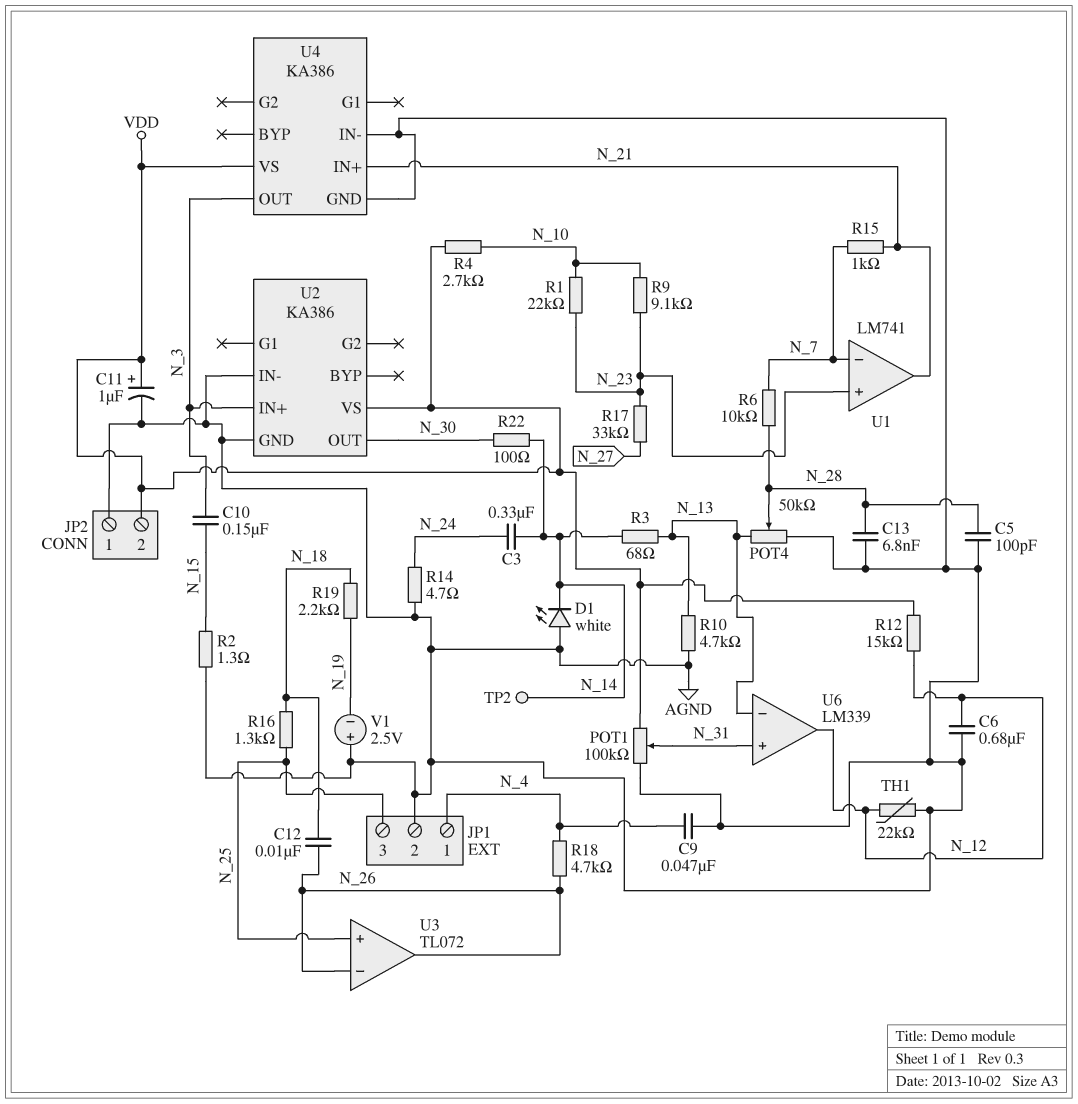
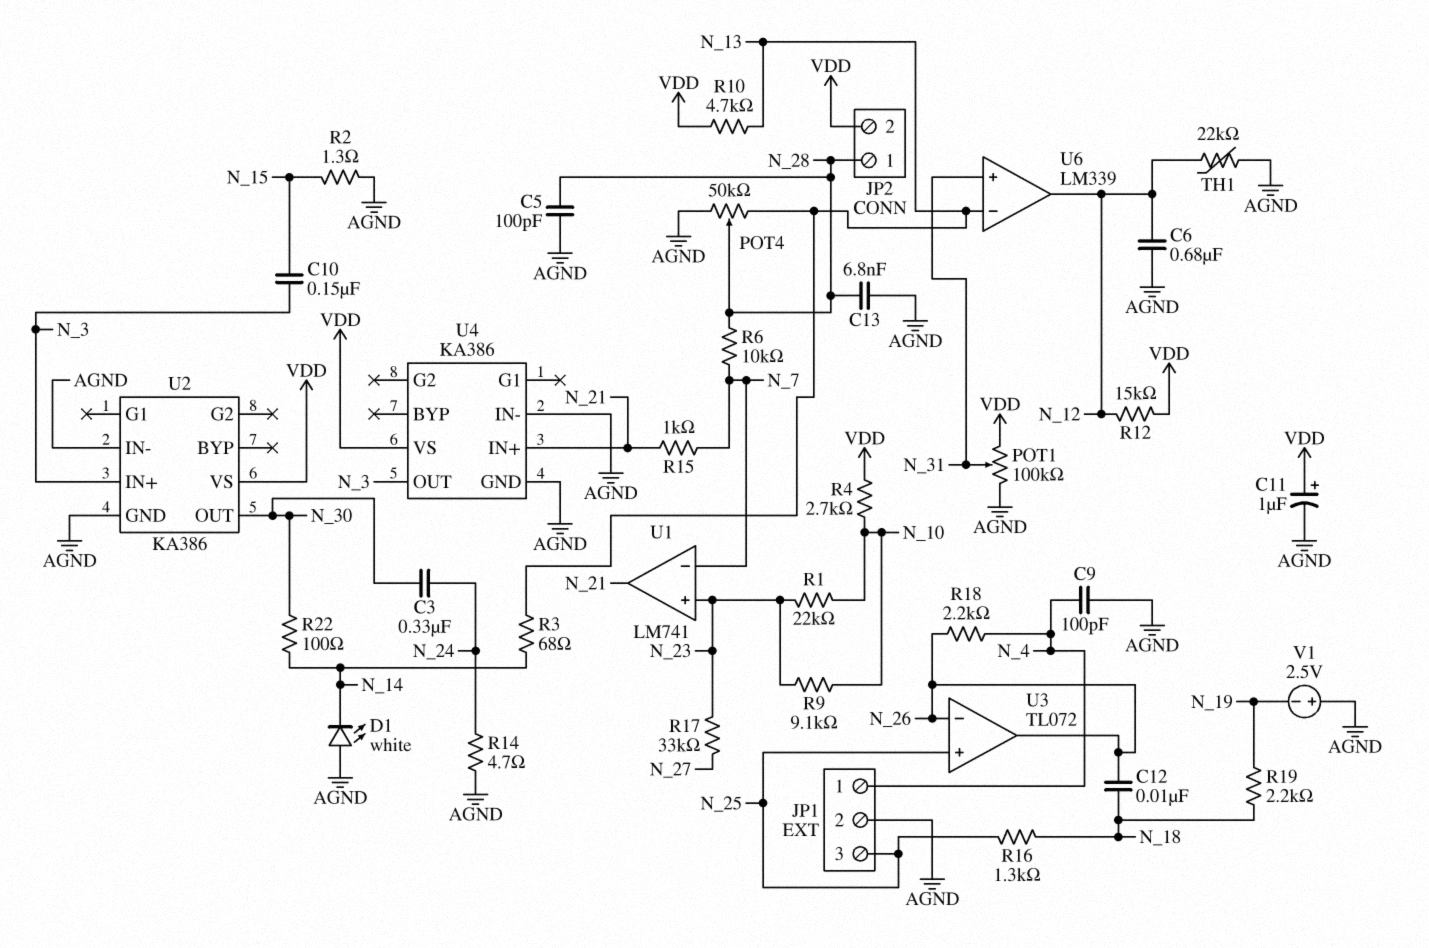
C3: 330nF (N_14, N_24) -> 330nF (N_24, N_30)
C9: 47nF (AGND, N_4) -> 100pF (AGND, N_4)
JP2 pin 1: AGND -> N_28
R10: 4.7k (AGND, N_13) -> 4.7k (N_13, VDD)
R18: 4.7k (N_4, N_26) -> 2.2k (N_4, N_26)
TP2: test point (N_14) -> none

